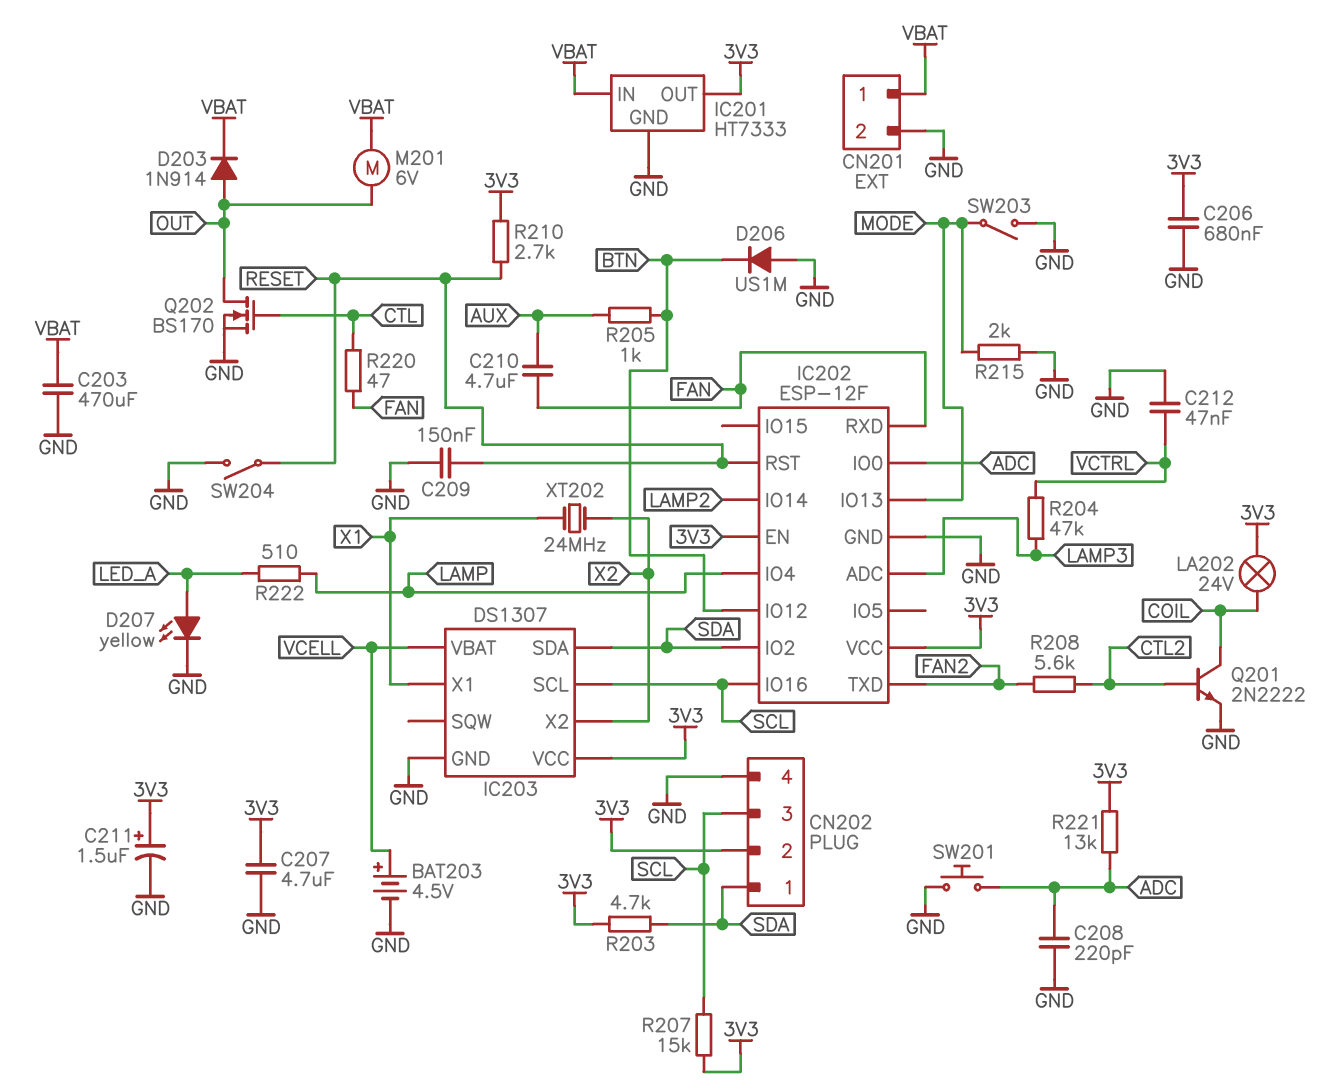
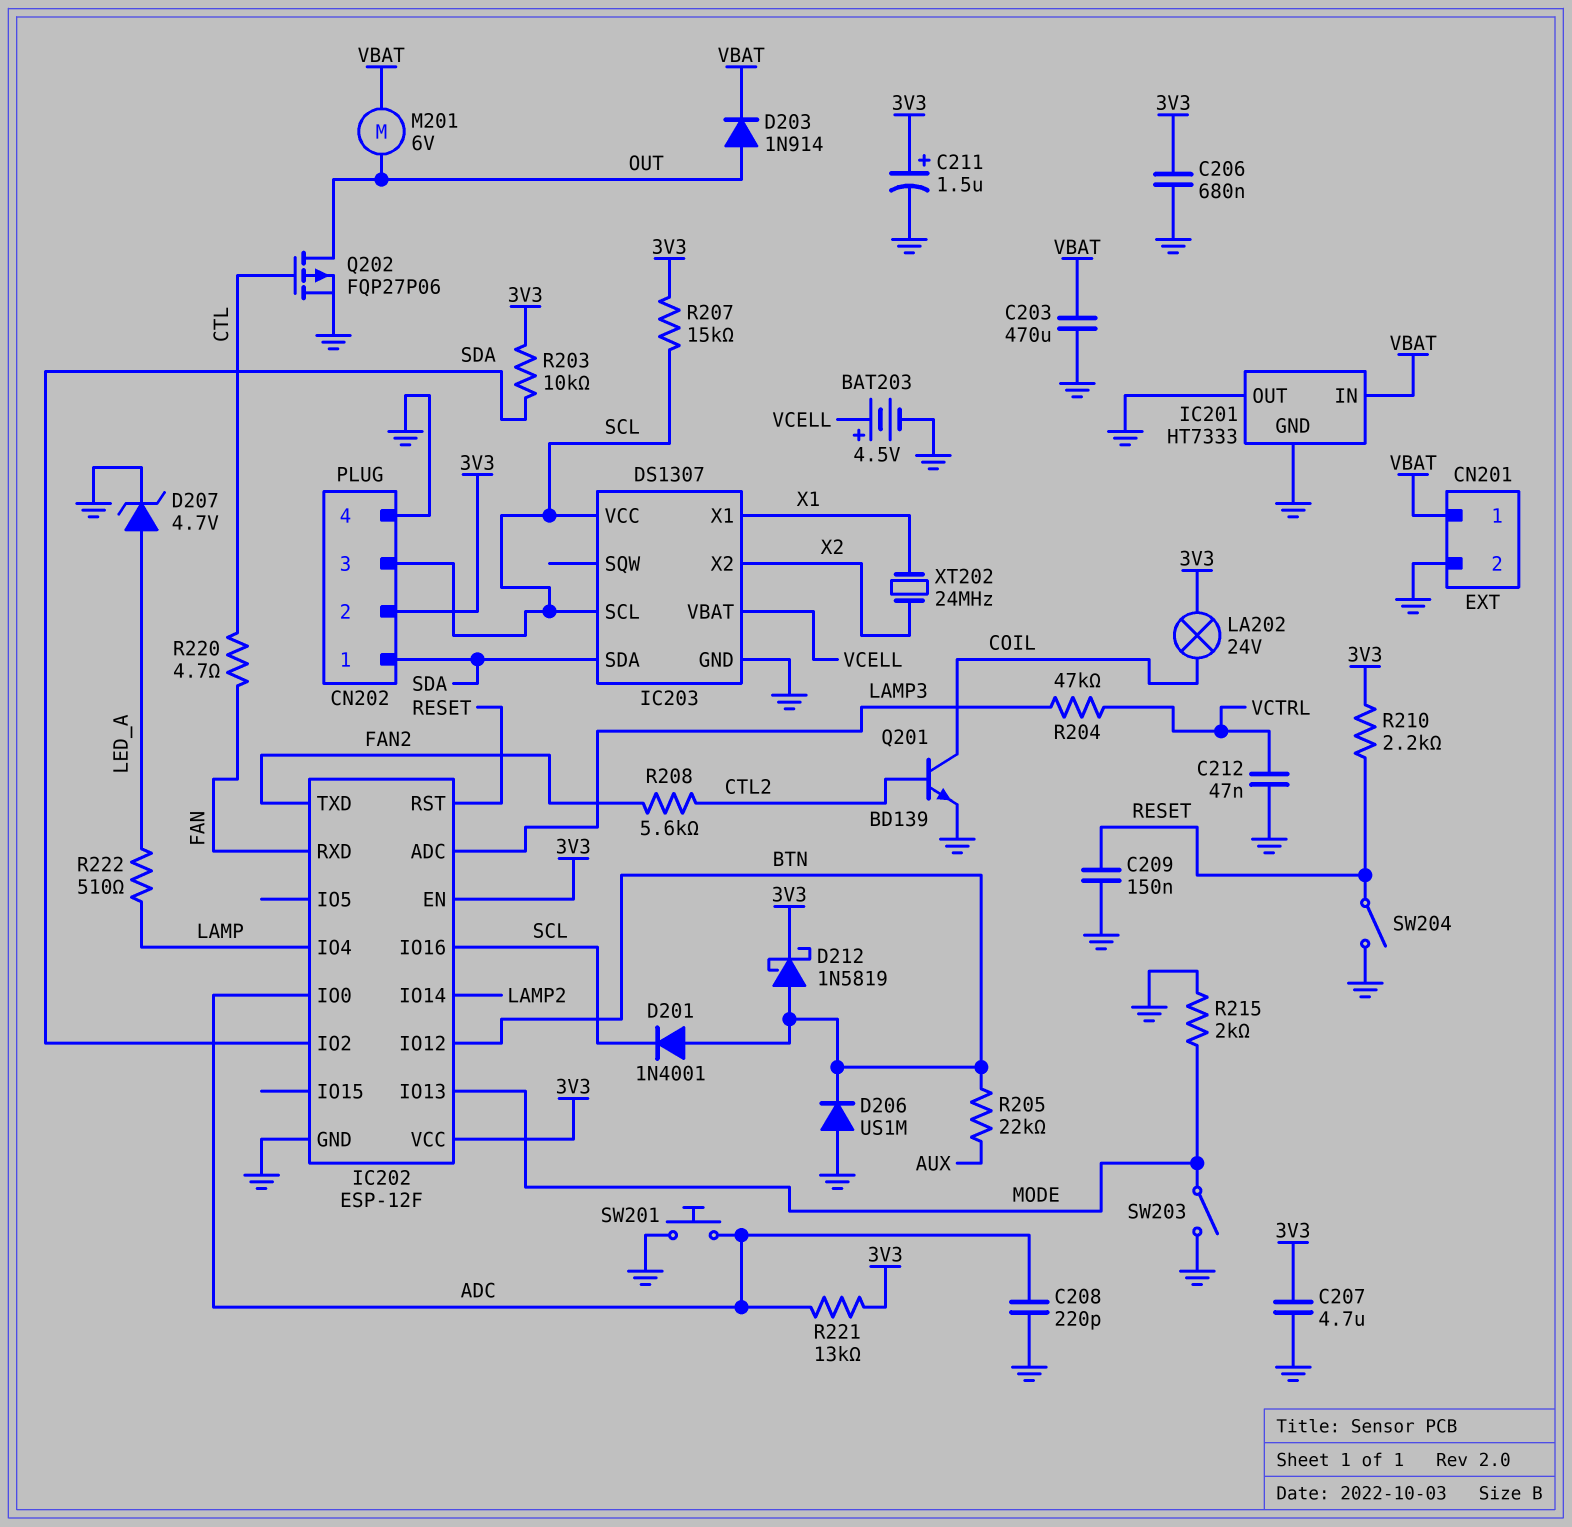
C210: 4.7uF (AUX, FAN) -> none
D201: none -> diode 1N4001 (A BTN, K SCL)
D207: LED yellow (A LED_A, K GND) -> zener 4.7V (A LED_A, K GND)
D212: none -> schottky 1N5819 (A BTN, K 3V3)
IC201 pin OUT: 3V3 -> GND
IC203 pin VCC: 3V3 -> SCL
Q201: NPN 2N2222 (B CTL2, C COIL, E GND) -> NPN BD139 (B CTL2, C COIL, E GND)
Q202: NMOS BS170 (G CTL, D OUT, S GND) -> PMOS FQP27P06 (G CTL, D OUT, S GND)
R203: 4.7k (3V3, SDA) -> 10k (3V3, SDA)
R205: 1k (AUX, BTN) -> 22k (AUX, BTN)
R210: 2.7k (3V3, RESET) -> 2.2k (3V3, RESET)
R220: 47 (CTL, FAN) -> 4.7 (CTL, FAN)

